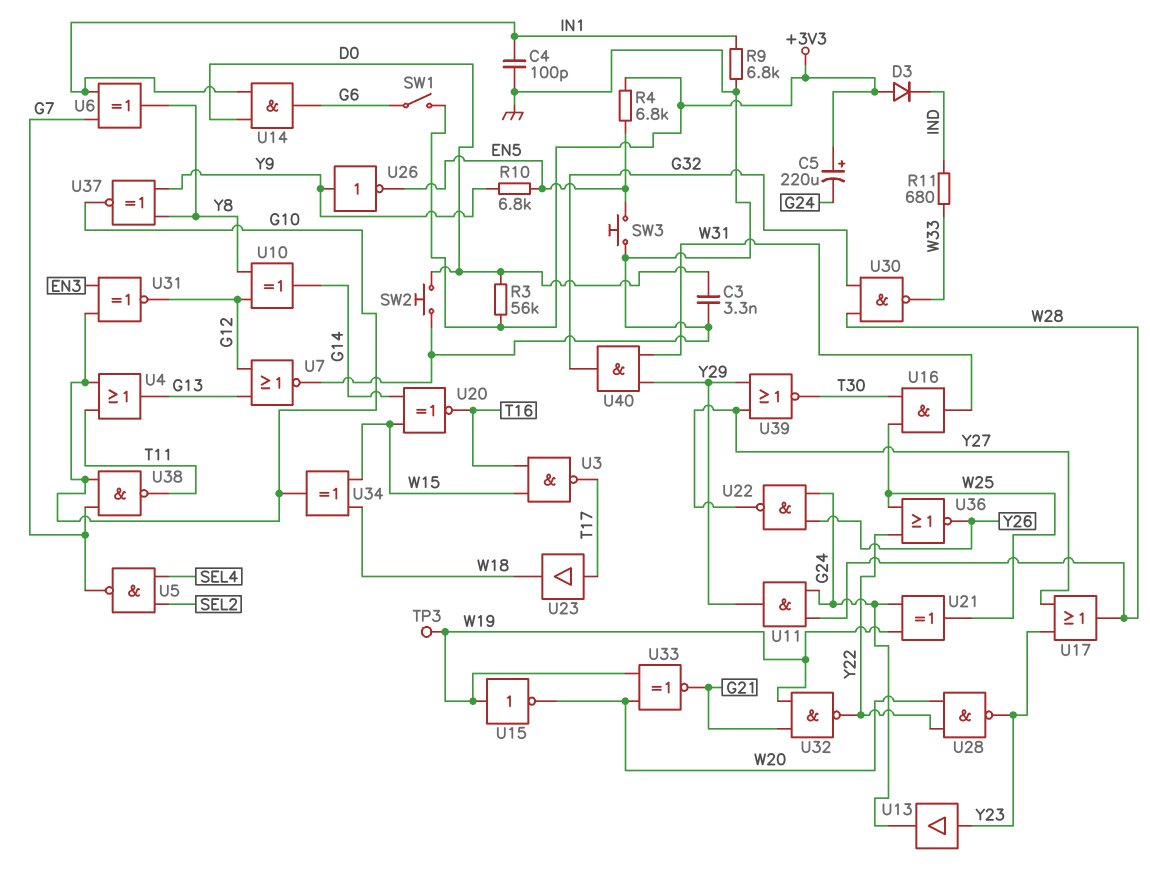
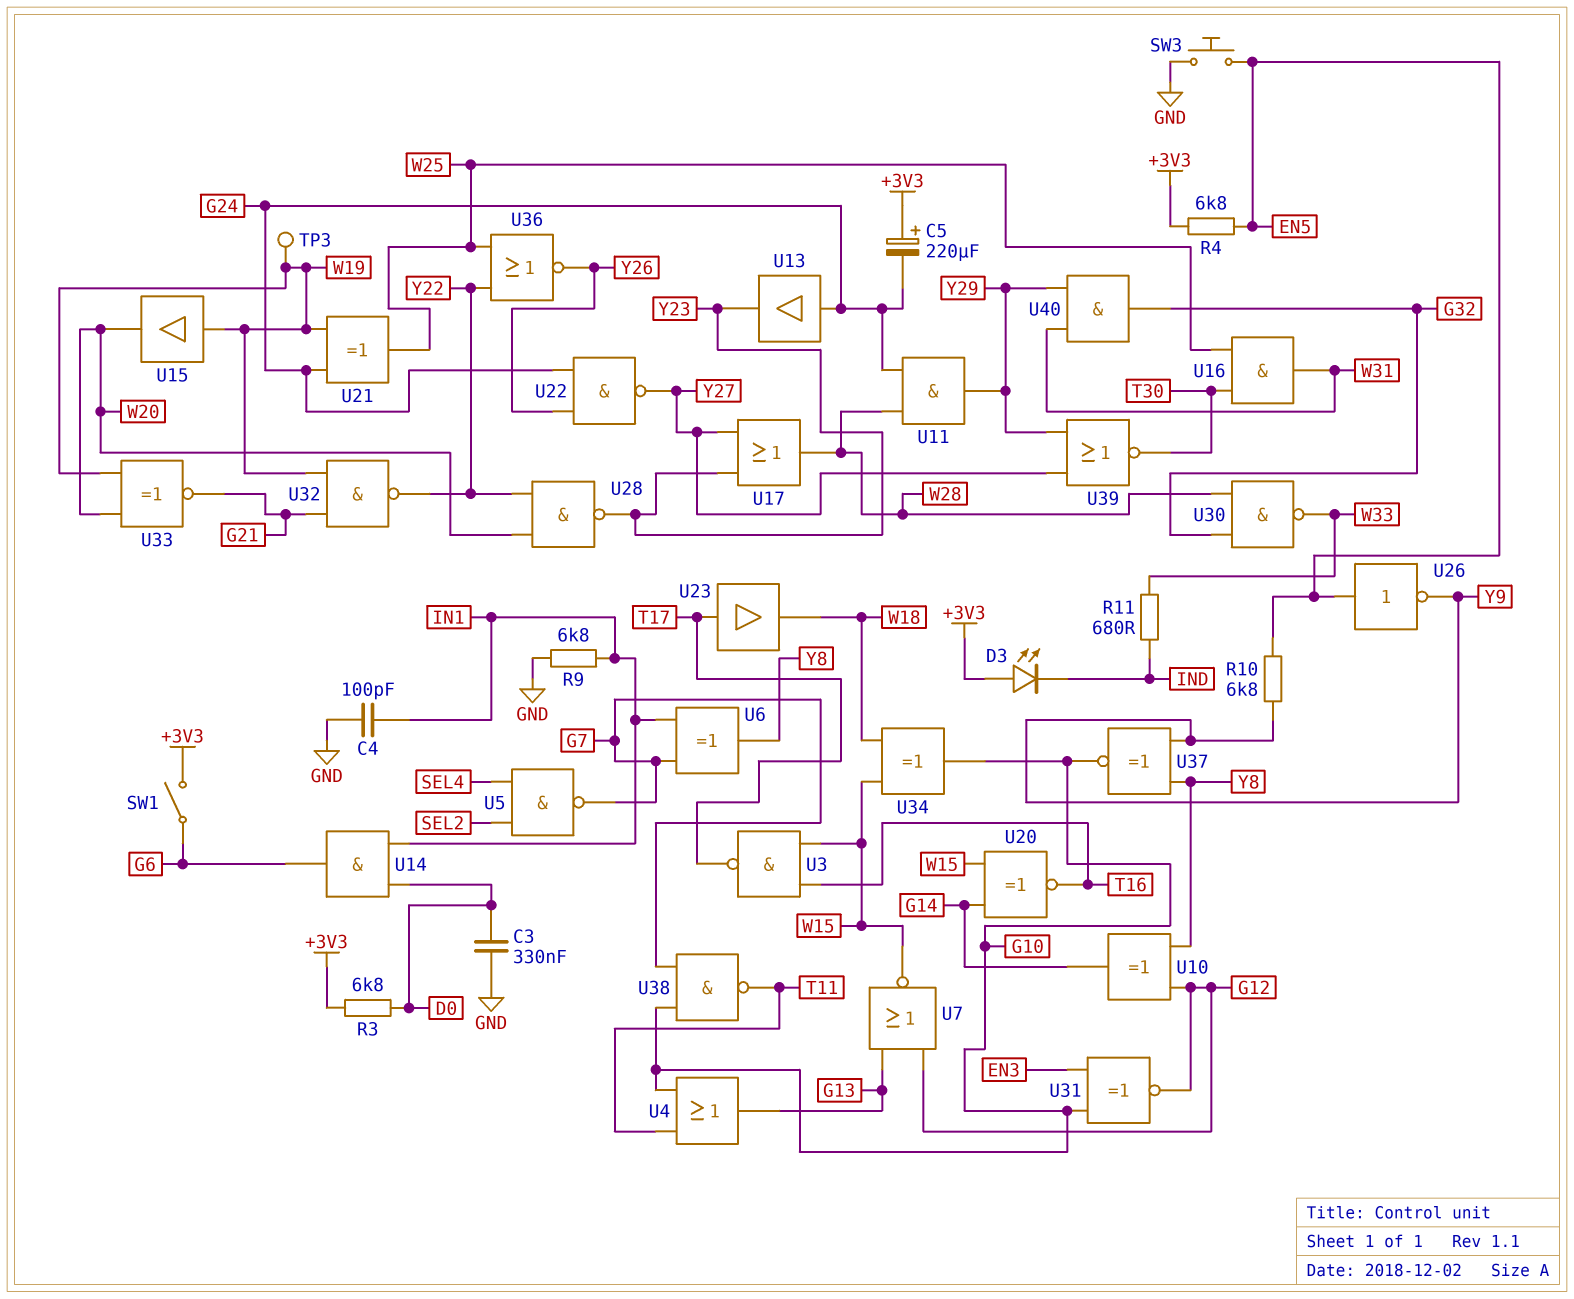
C3: 3.3nF (D0, GND) -> 330nF (D0, GND)
D3: diode (A +3V3, K IND) -> LED (A +3V3, K IND)
R3: 56k (+3V3, D0) -> 6.8k (+3V3, D0)
SW2: button (D0, GND) -> none
U7: NOR (in G12, in G13, out GND) -> NOR (in G12, in G13, out W15)
U13: buffer (in Y23, out G24) -> buffer (in G24, out Y23)
U15: NOT (in W19, out W20) -> buffer (in W19, out W20)
U26: NOT (in Y9, out EN5) -> NOT (in EN5, out Y9)

